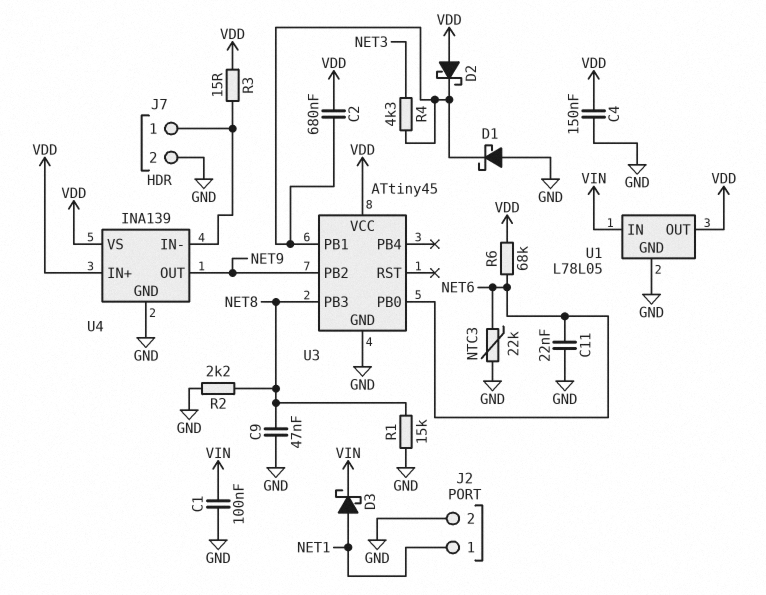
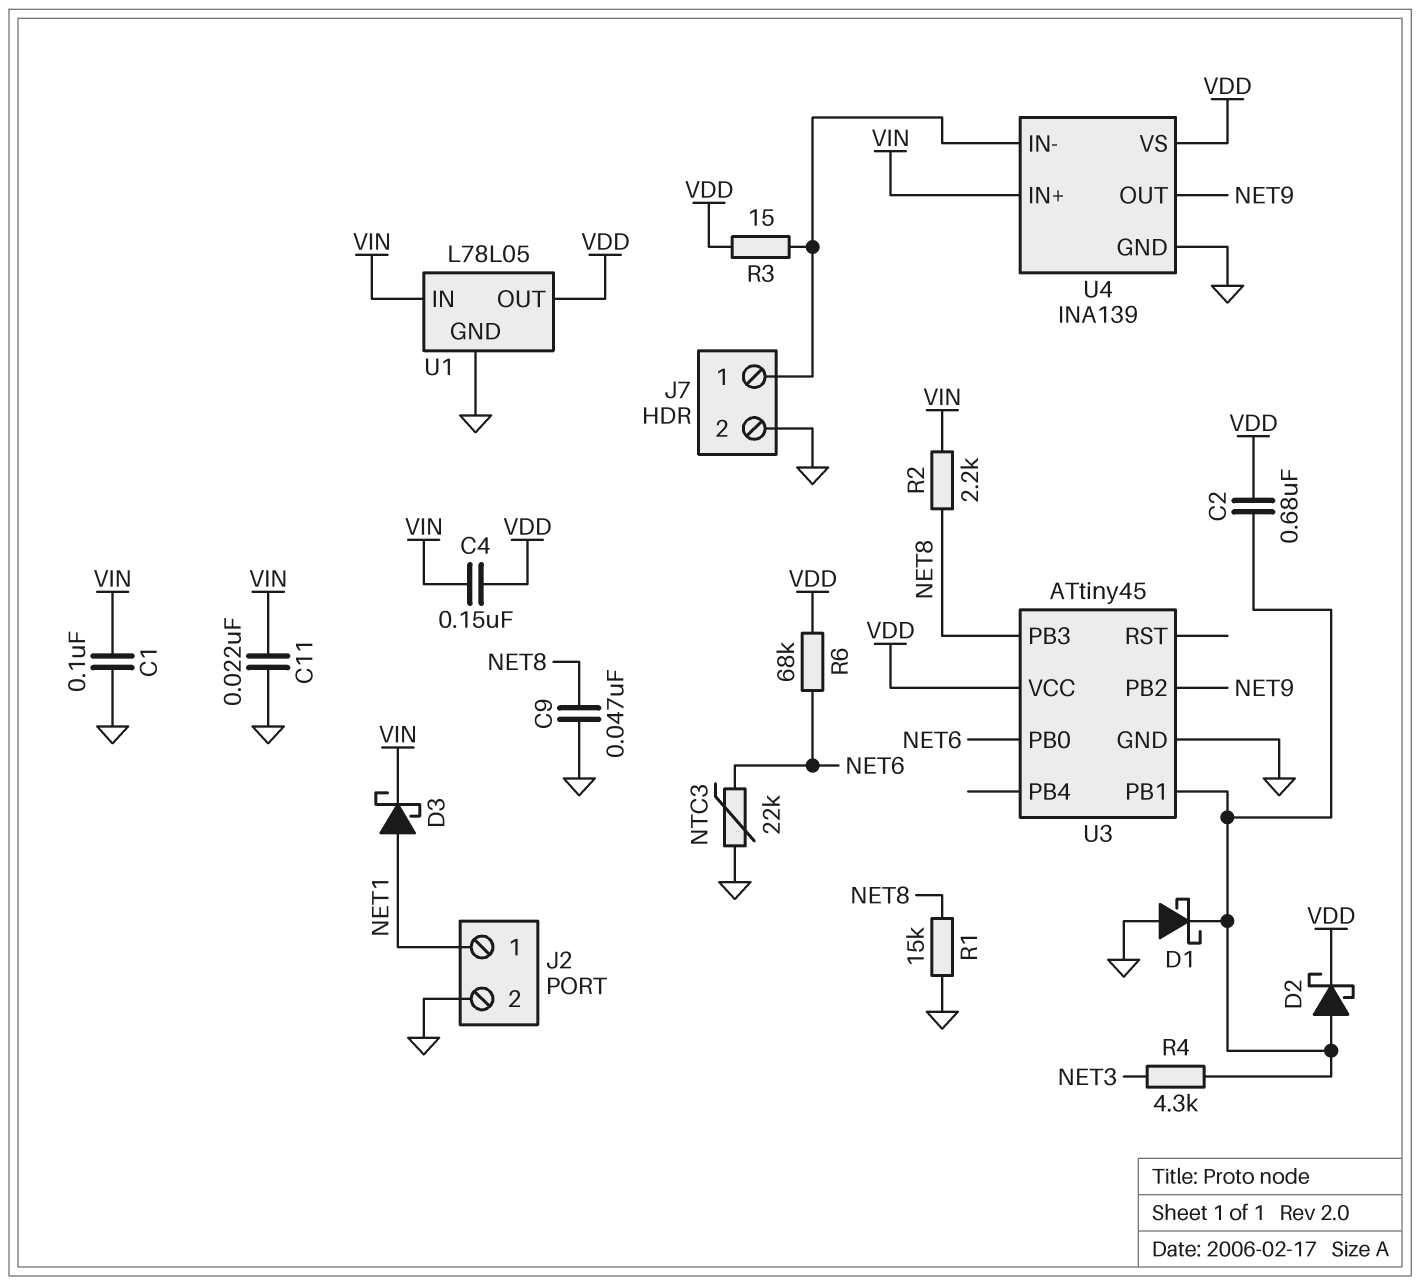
C4: 150nF (GND, VDD) -> 150nF (VDD, VIN)
C11: 22nF (GND, NET6) -> 22nF (GND, VIN)
D2: schottky (A VDD, K U3/PB1) -> schottky (A U3/PB1, K VDD)
R2: 2.2k (GND, NET8) -> 2.2k (NET8, VIN)
U4 pin IN+: VDD -> VIN

